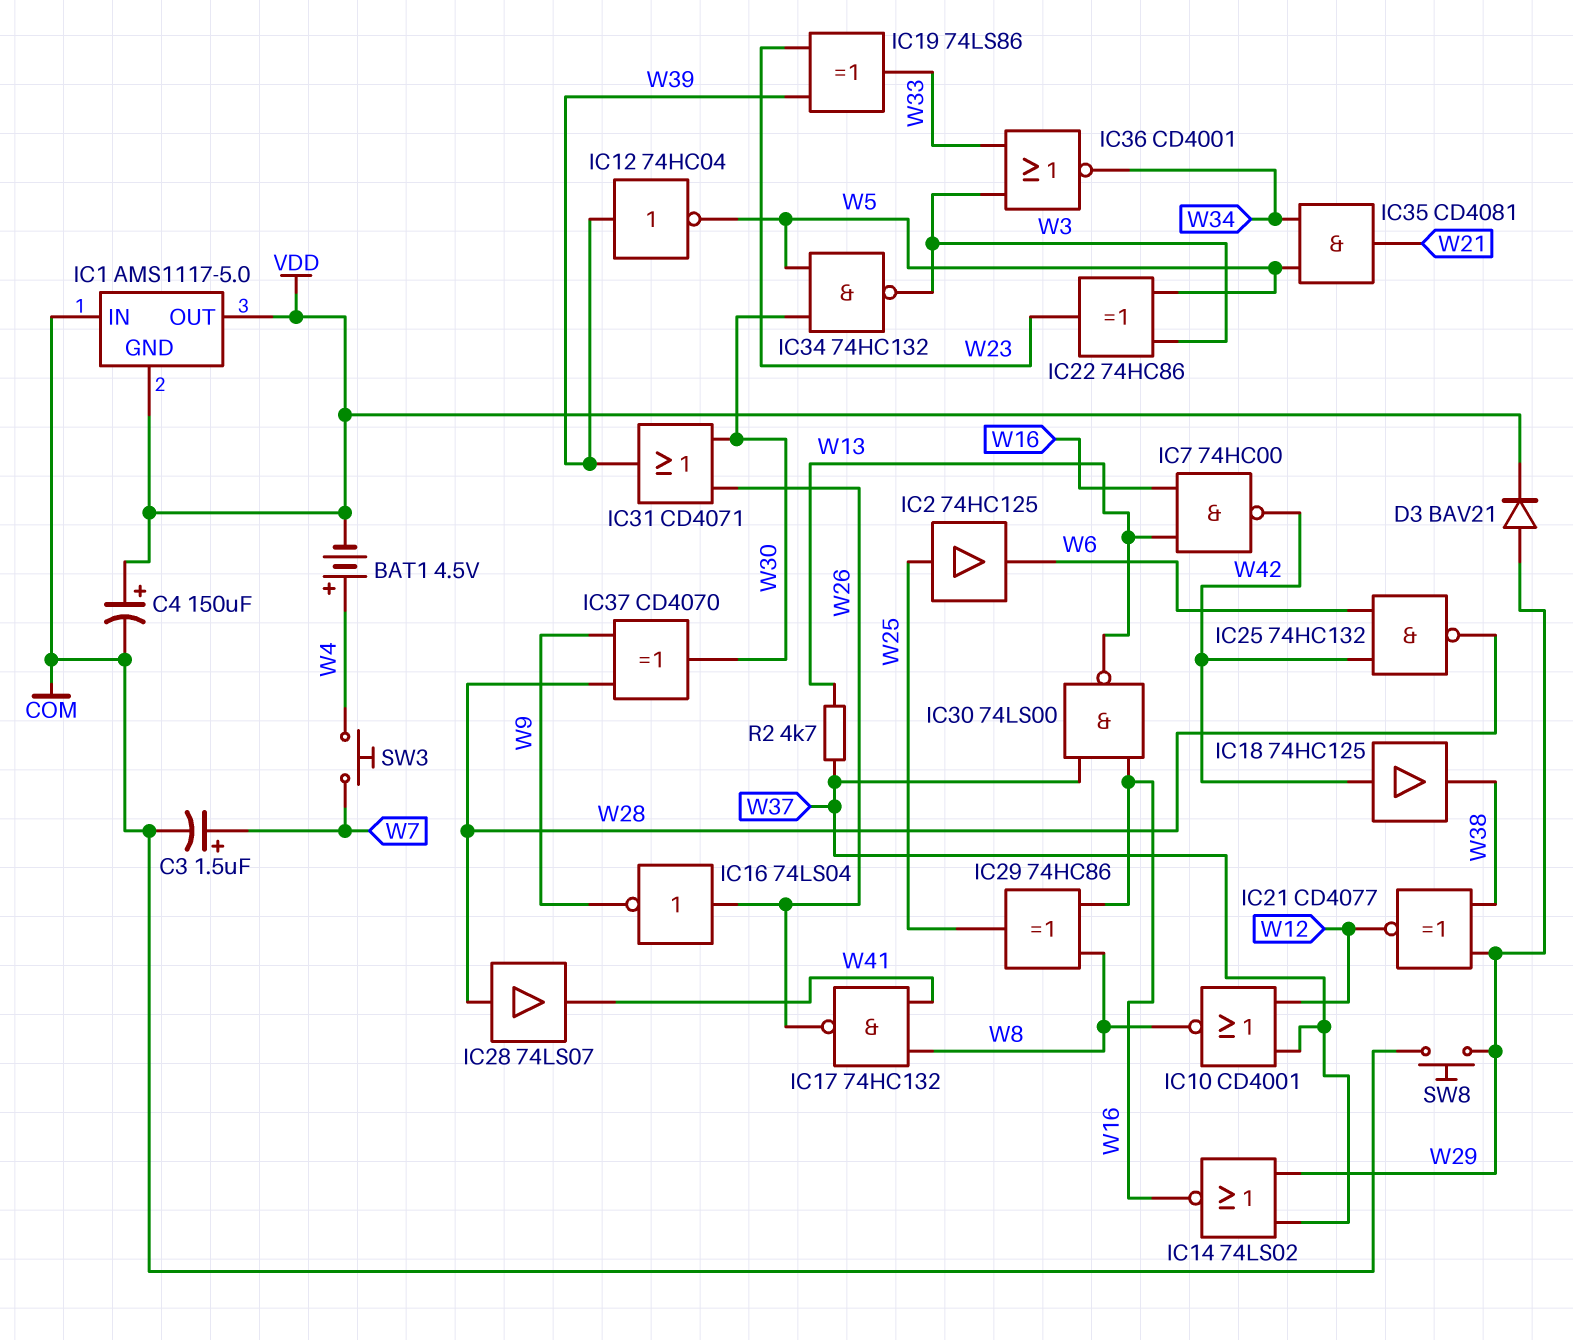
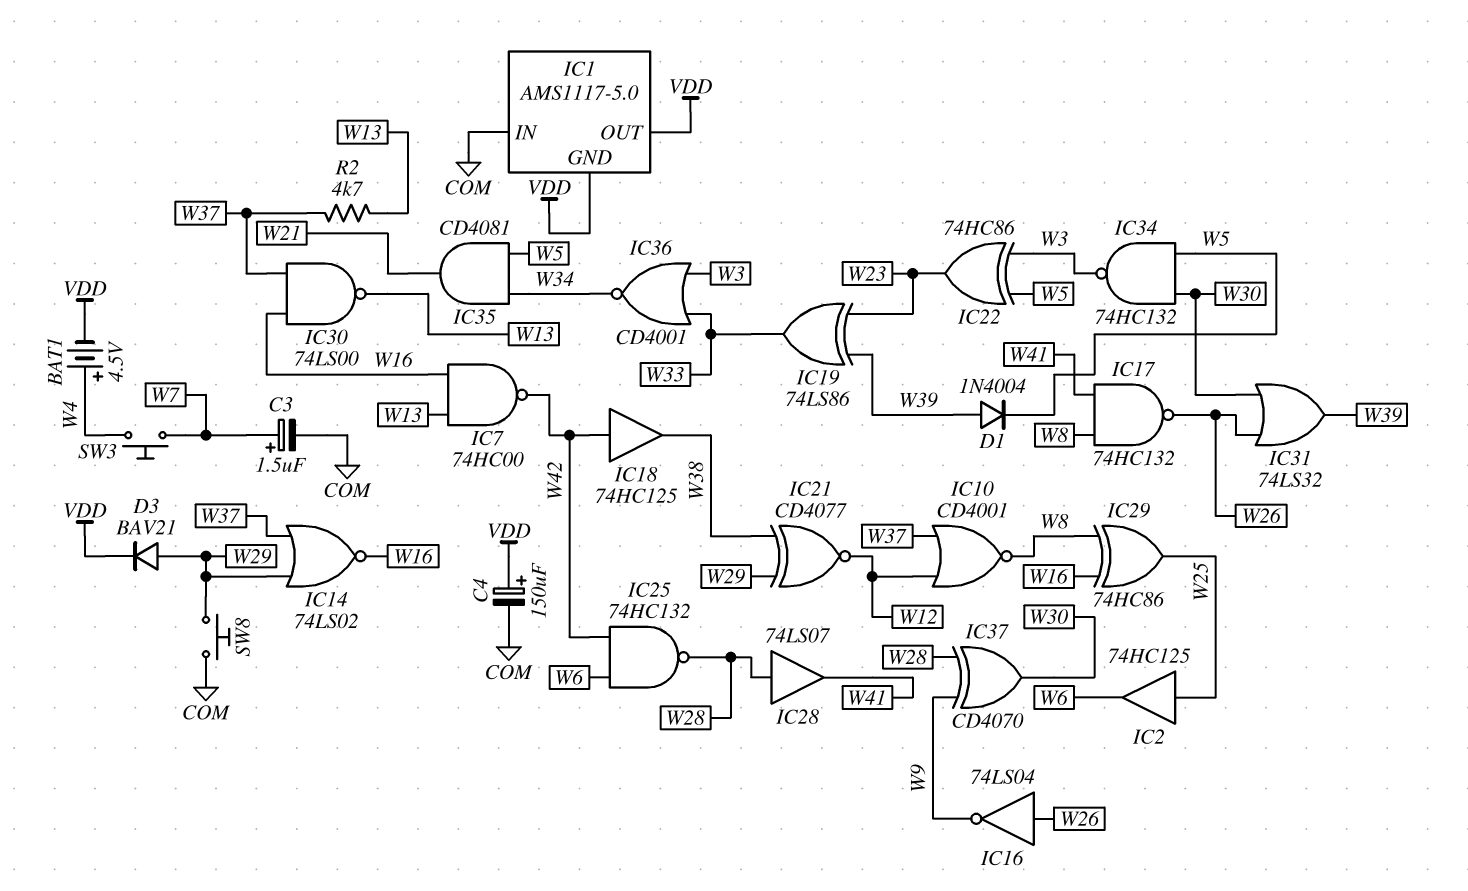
D1: none -> diode 1N4004 (A W39, K W5)
IC12: NOT 74HC04 (in W39, out W5) -> none
IC31: OR CD4071 (in W26, in W30, out W39) -> OR 74LS32 (in W26, in W30, out W39)

